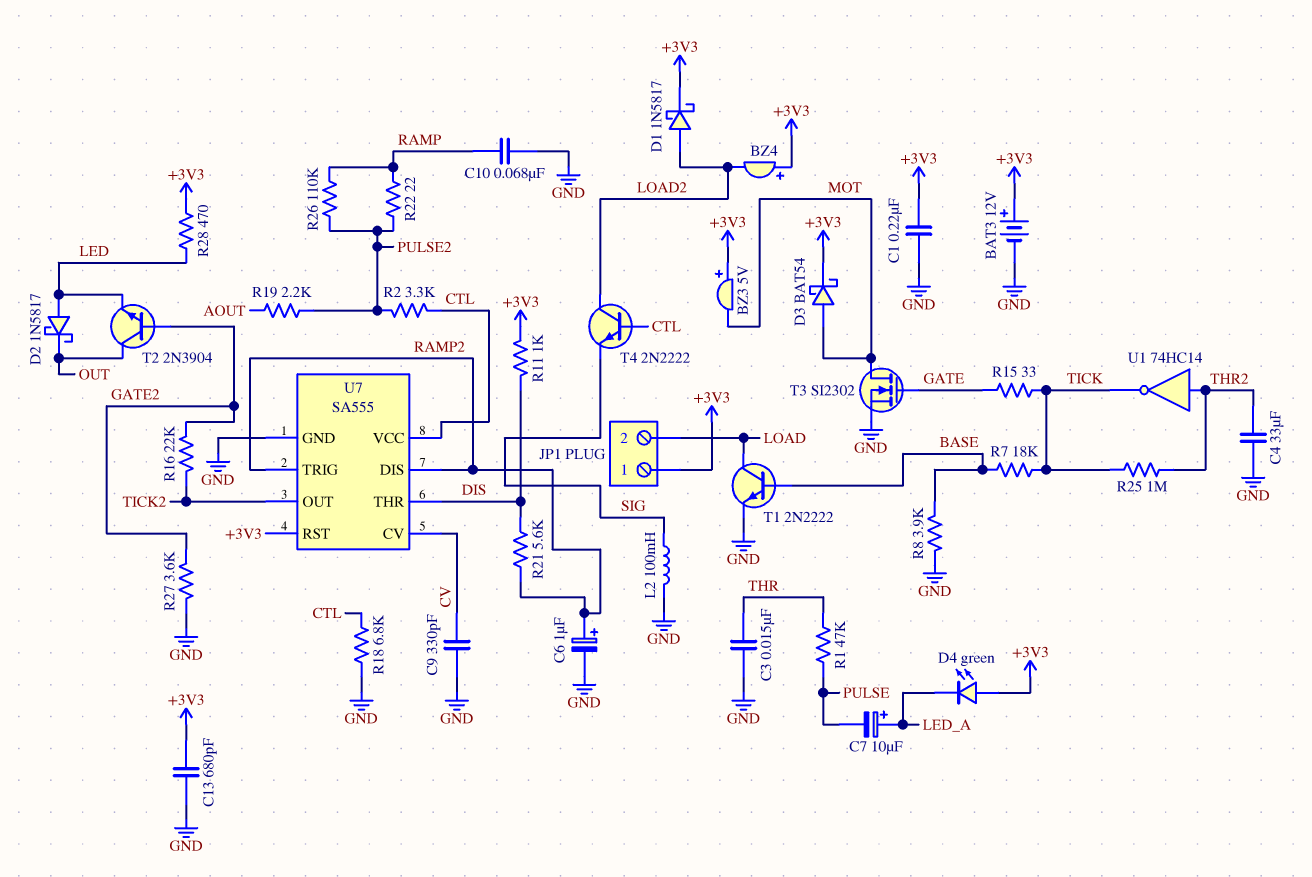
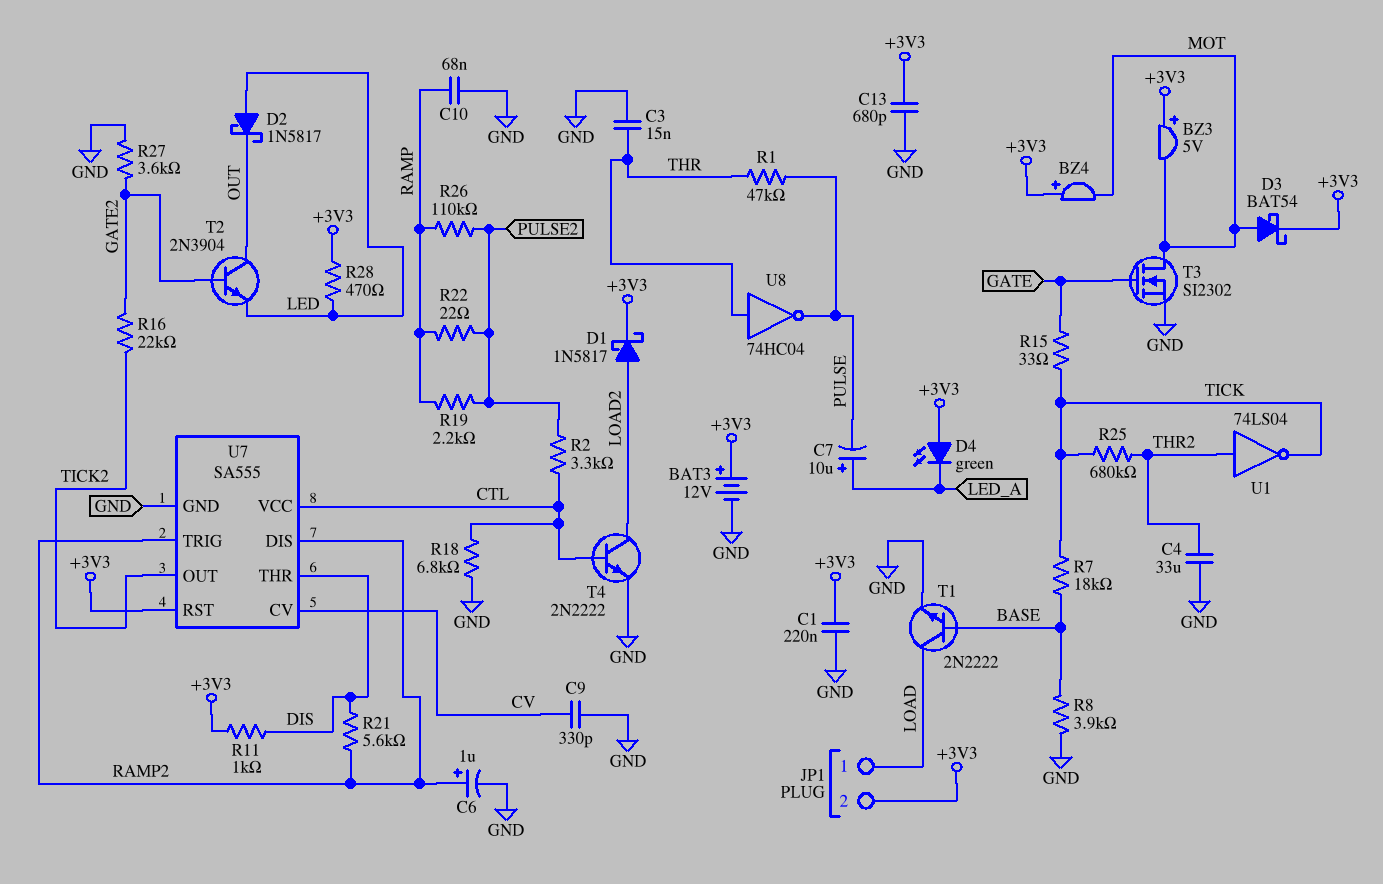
BZ4: buzzer (plus +3V3, minus LOAD2) -> buzzer (plus +3V3, minus MOT)
JP1 pin 1: +3V3 -> LOAD
JP1 pin 2: LOAD -> +3V3
L2: 100mH (GND, SIG) -> none
R19: 2.2k (AOUT, PULSE2) -> 2.2k (PULSE2, RAMP)
R25: 1M (THR2, TICK) -> 680k (THR2, TICK)
T4: NPN 2N2222 (B CTL, C LOAD2, E SIG) -> NPN 2N2222 (B CTL, C LOAD2, E GND)
U1: NOT 74HC14 (in THR2, out TICK) -> NOT 74LS04 (in THR2, out TICK)
U8: none -> NOT 74HC04 (in THR, out PULSE)

